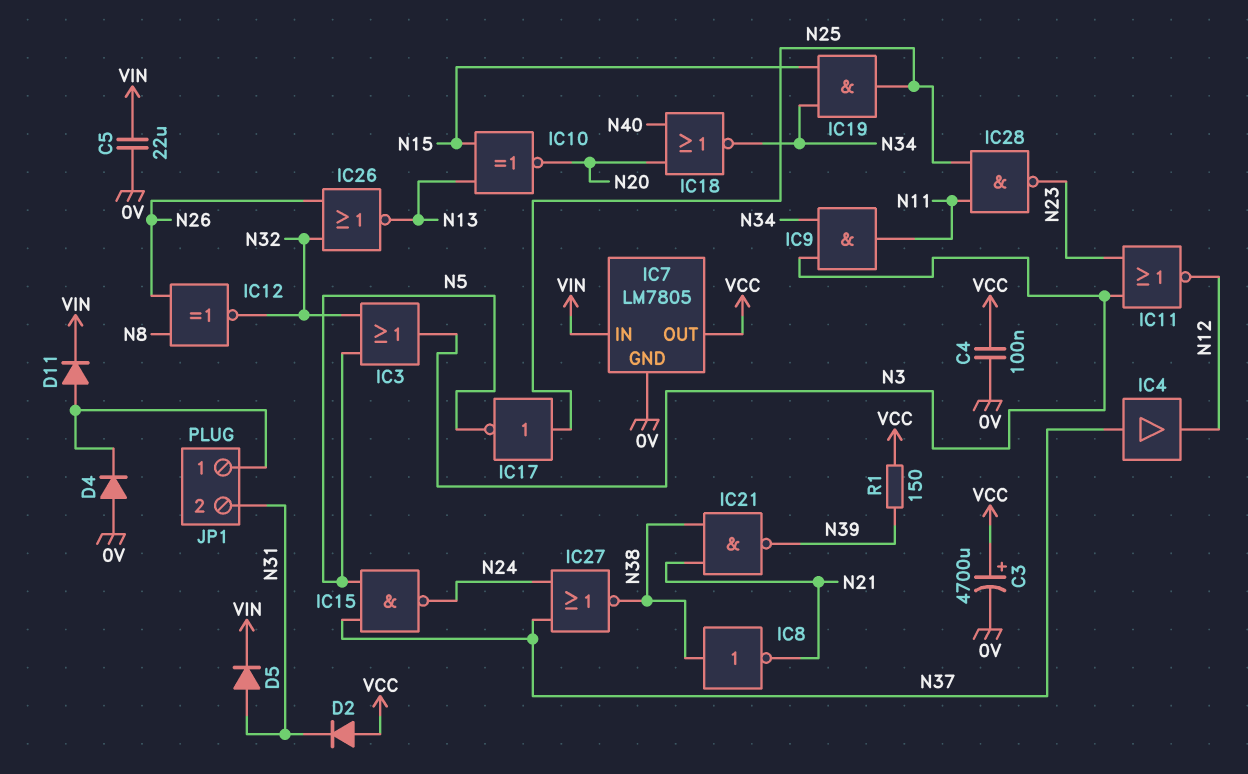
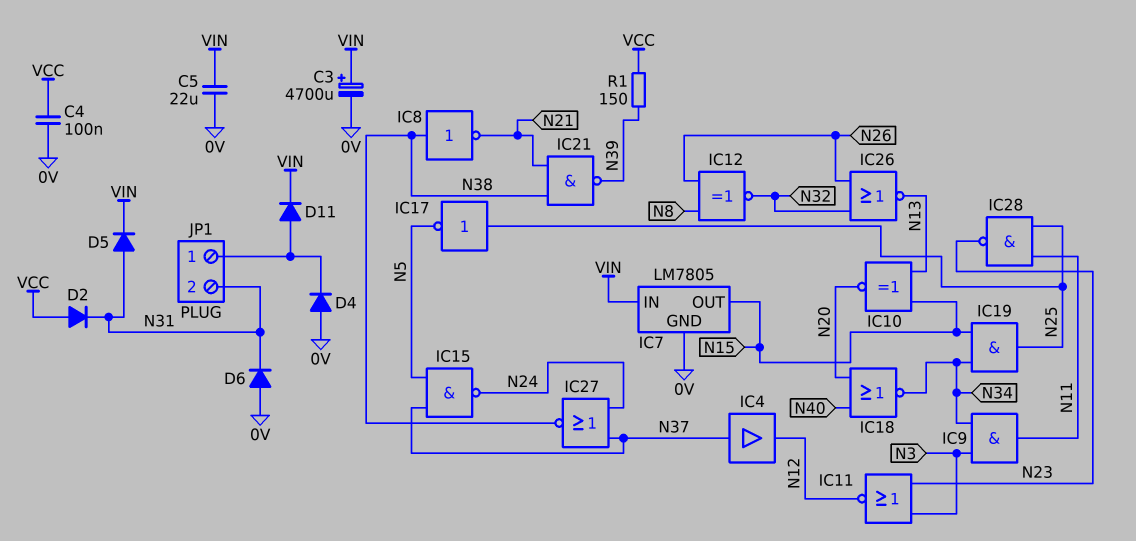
C3: 4700uF (plus VCC, minus 0V) -> 4700uF (plus VIN, minus 0V)
D6: none -> diode (A 0V, K N31)
IC3: OR (in N5, in N32, out N3) -> none
IC7 pin OUT: VCC -> N15

